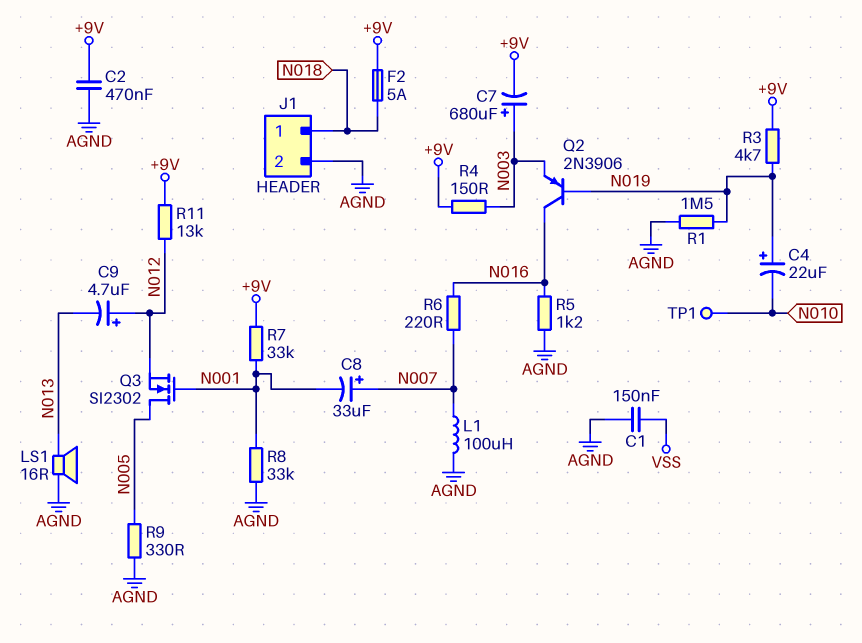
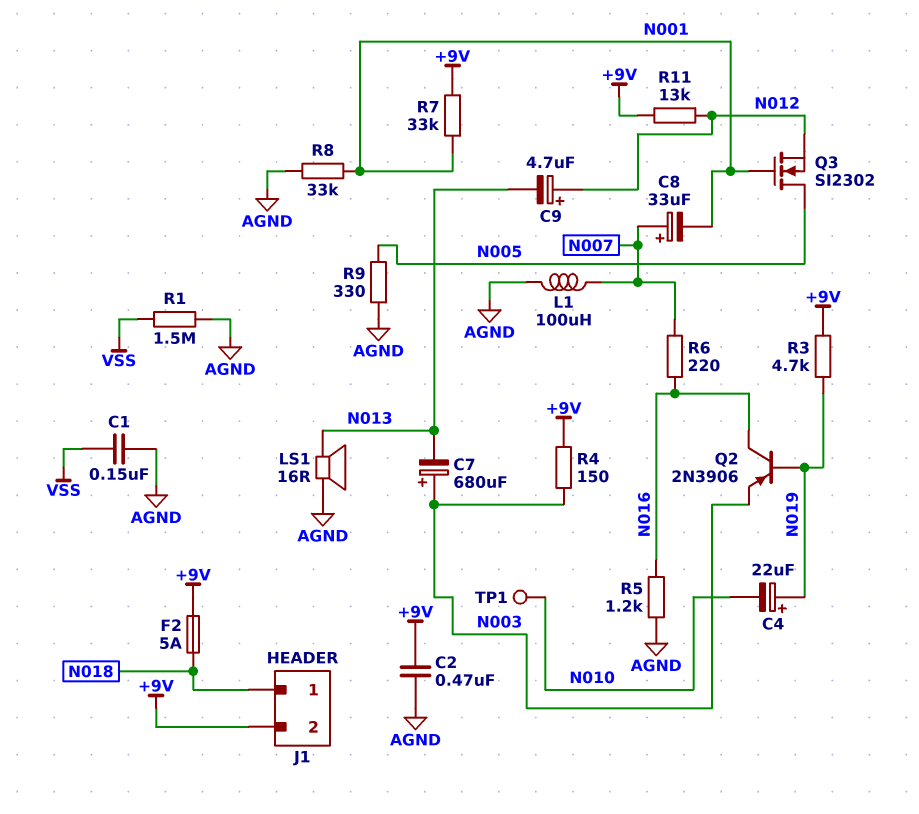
C7: 680uF (plus N003, minus +9V) -> 680uF (plus N003, minus N013)
J1 pin 2: AGND -> +9V
R1: 1.5M (AGND, N019) -> 1.5M (AGND, VSS)

